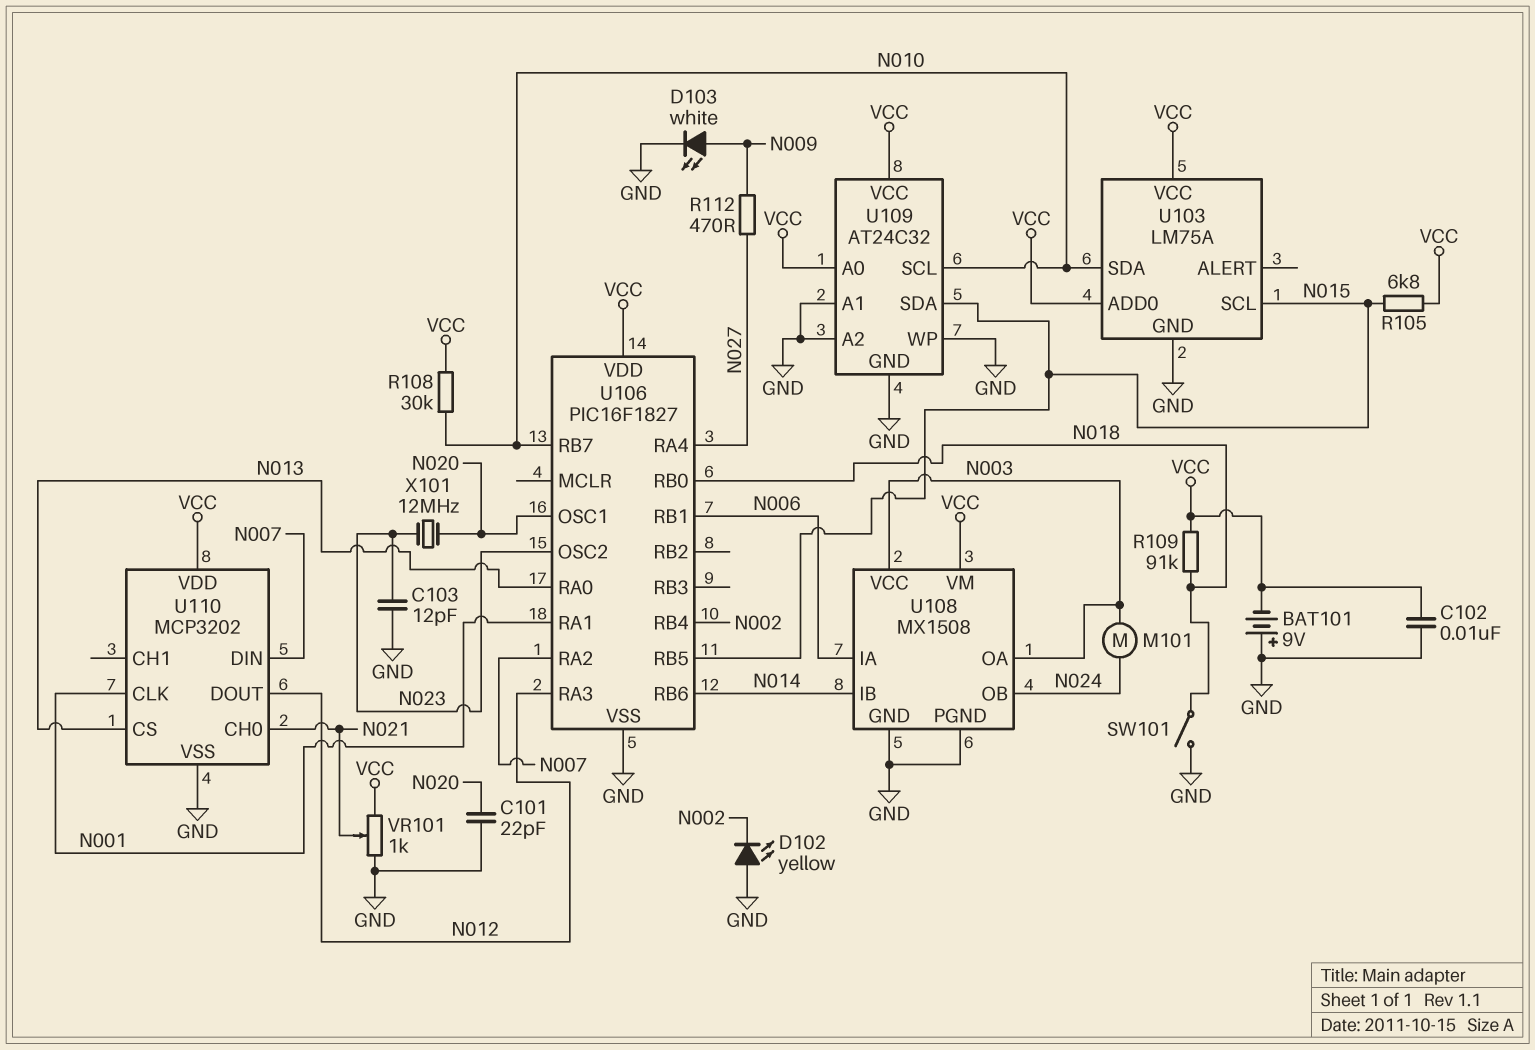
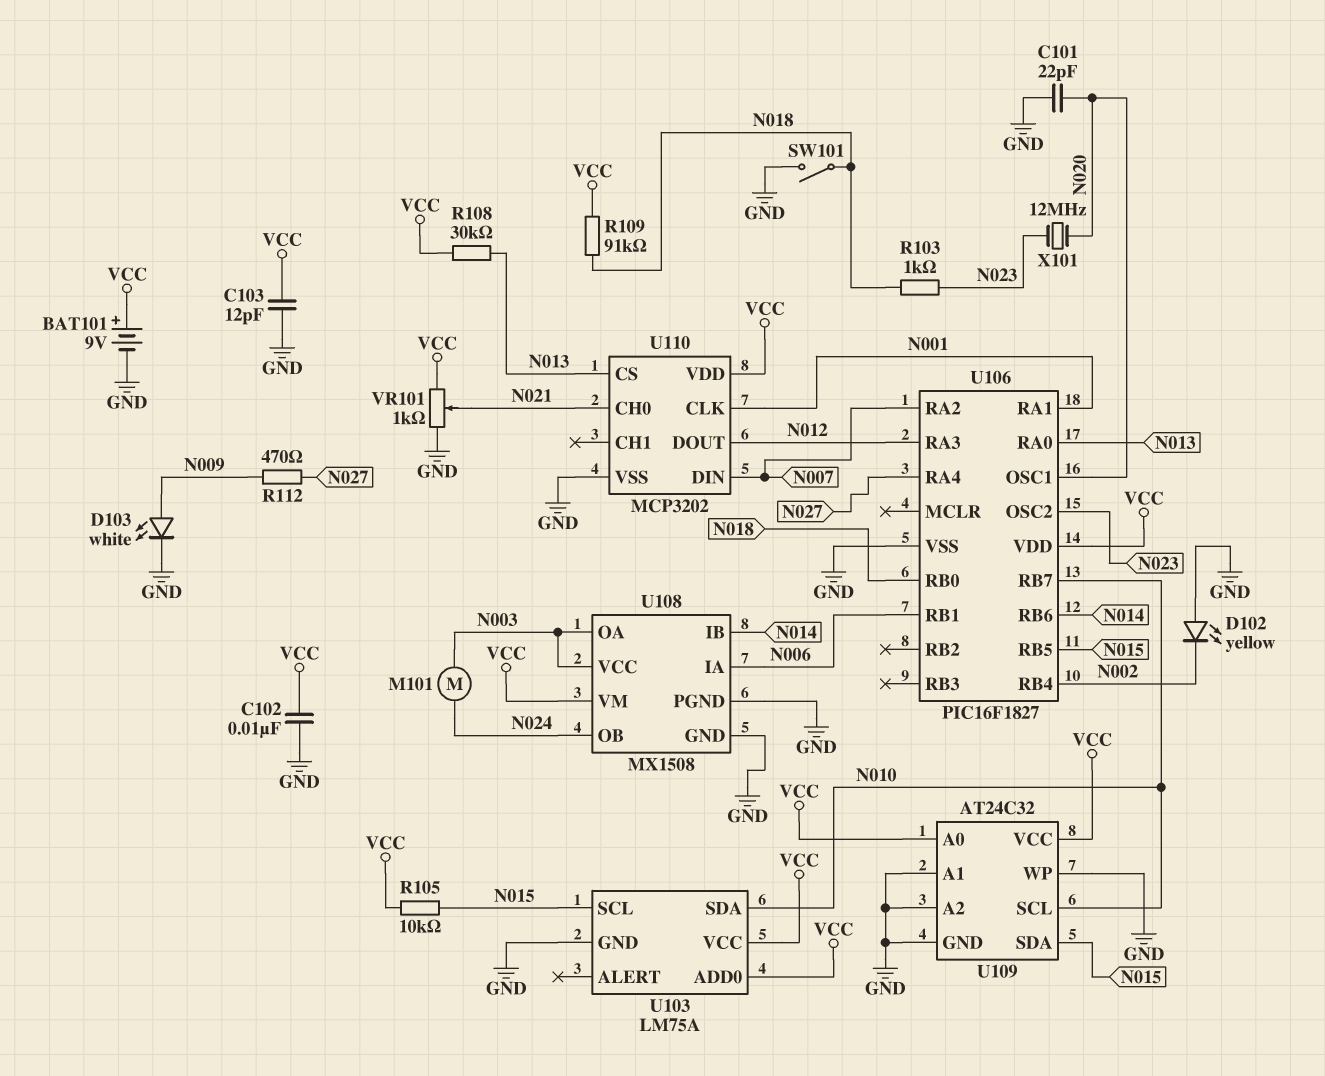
BAT101: 9V (plus GND, minus VCC) -> 9V (plus VCC, minus GND)
C103: 12pF (GND, N023) -> 12pF (GND, VCC)
R103: none -> 1k (N018, N023)
R105: 6.8k (N015, VCC) -> 10k (N015, VCC)
R108: 30k (N010, VCC) -> 30k (N013, VCC)

